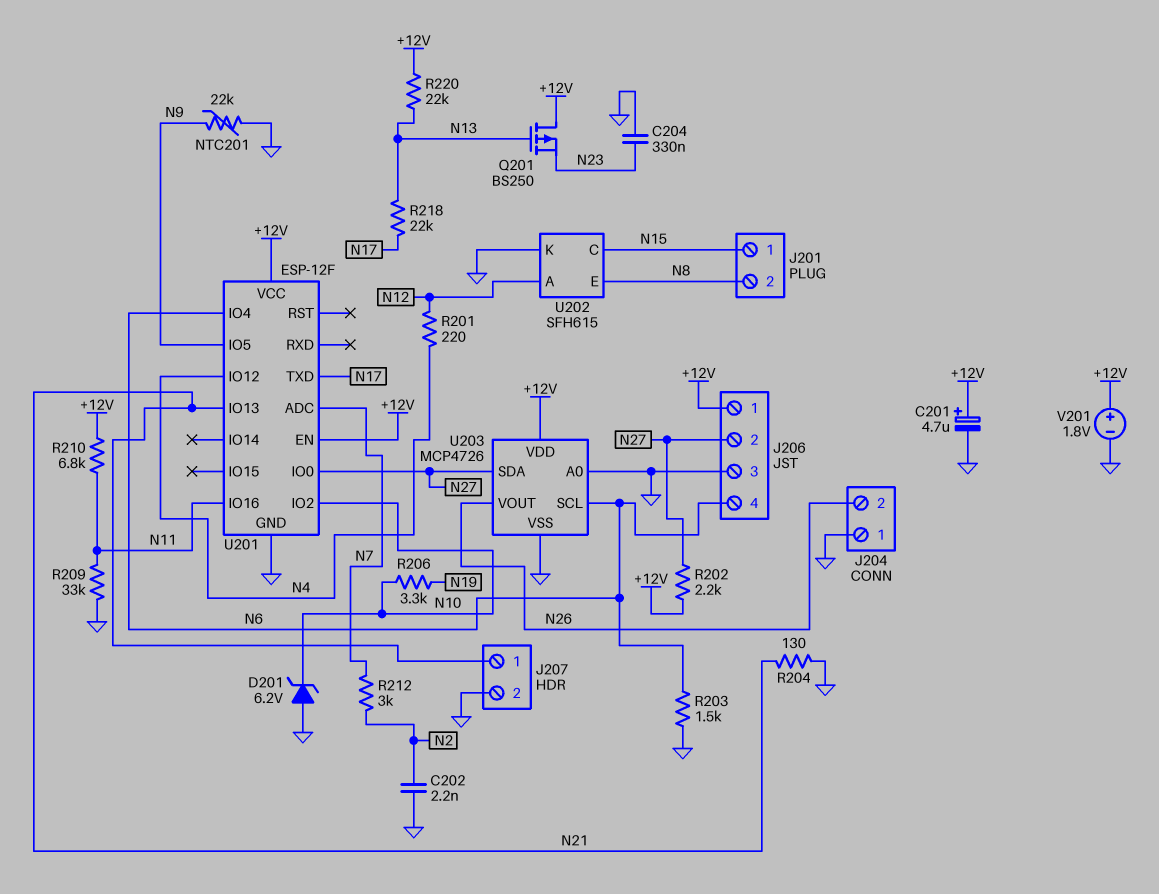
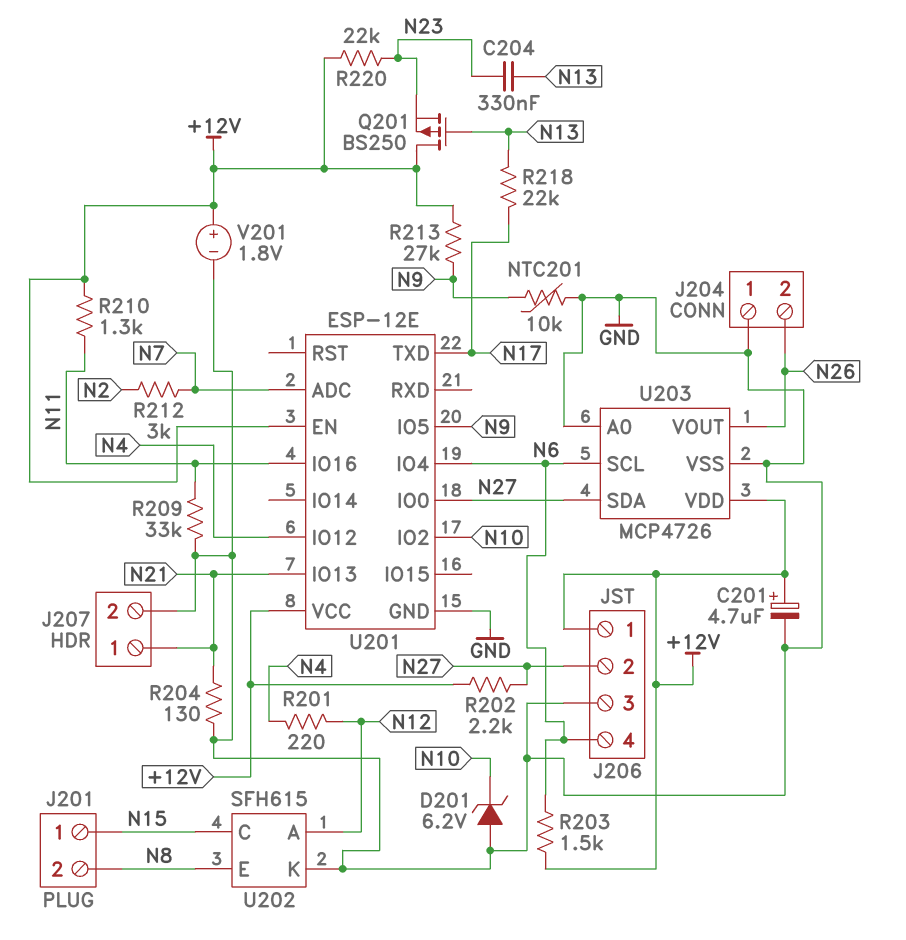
C202: 2.2nF (GND, N2) -> none
C204: 330nF (GND, N23) -> 330nF (N13, N23)
NTC201: 22k (GND, N9) -> 10k (GND, N9)
R203: 1.5k (GND, N6) -> 1.5k (+12V, N6)
R206: 3.3k (N10, N19) -> none
R210: 6.8k (+12V, N11) -> 1.3k (+12V, N11)
R213: none -> 27k (+12V, N9)
R220: 22k (+12V, N13) -> 22k (+12V, N23)
U201: ESP-12F -> ESP-12E

